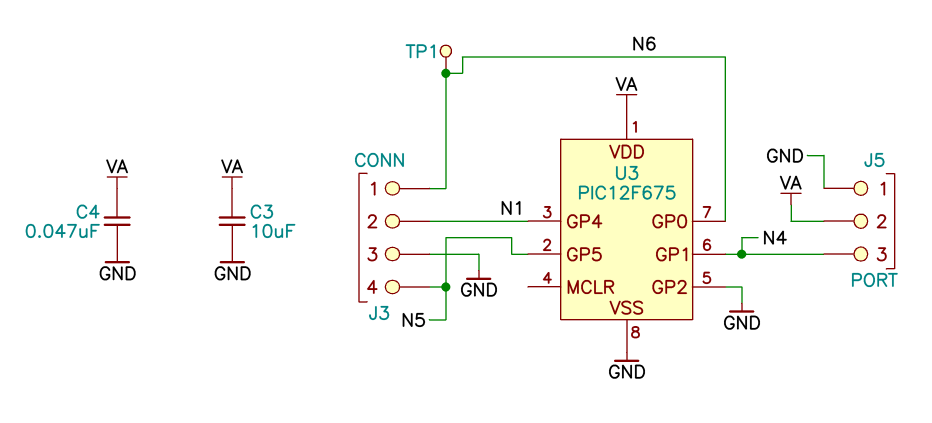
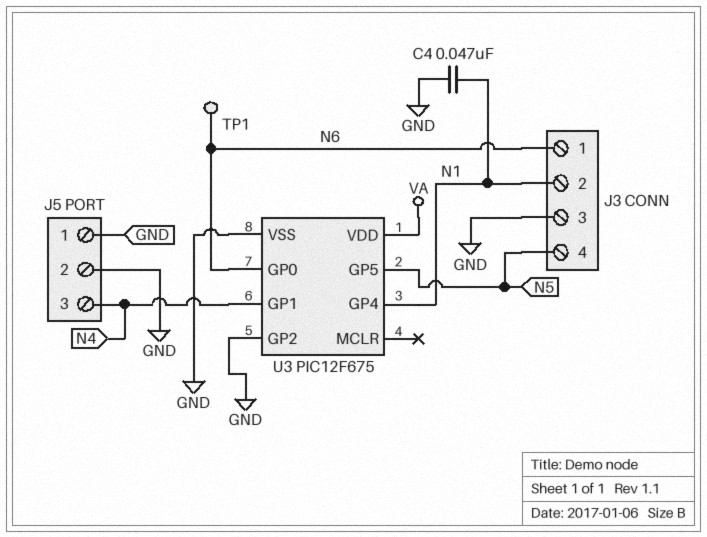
C3: 10uF (GND, VA) -> none
C4: 47nF (GND, VA) -> 47nF (GND, N1)
J5 pin 2: VA -> GND

